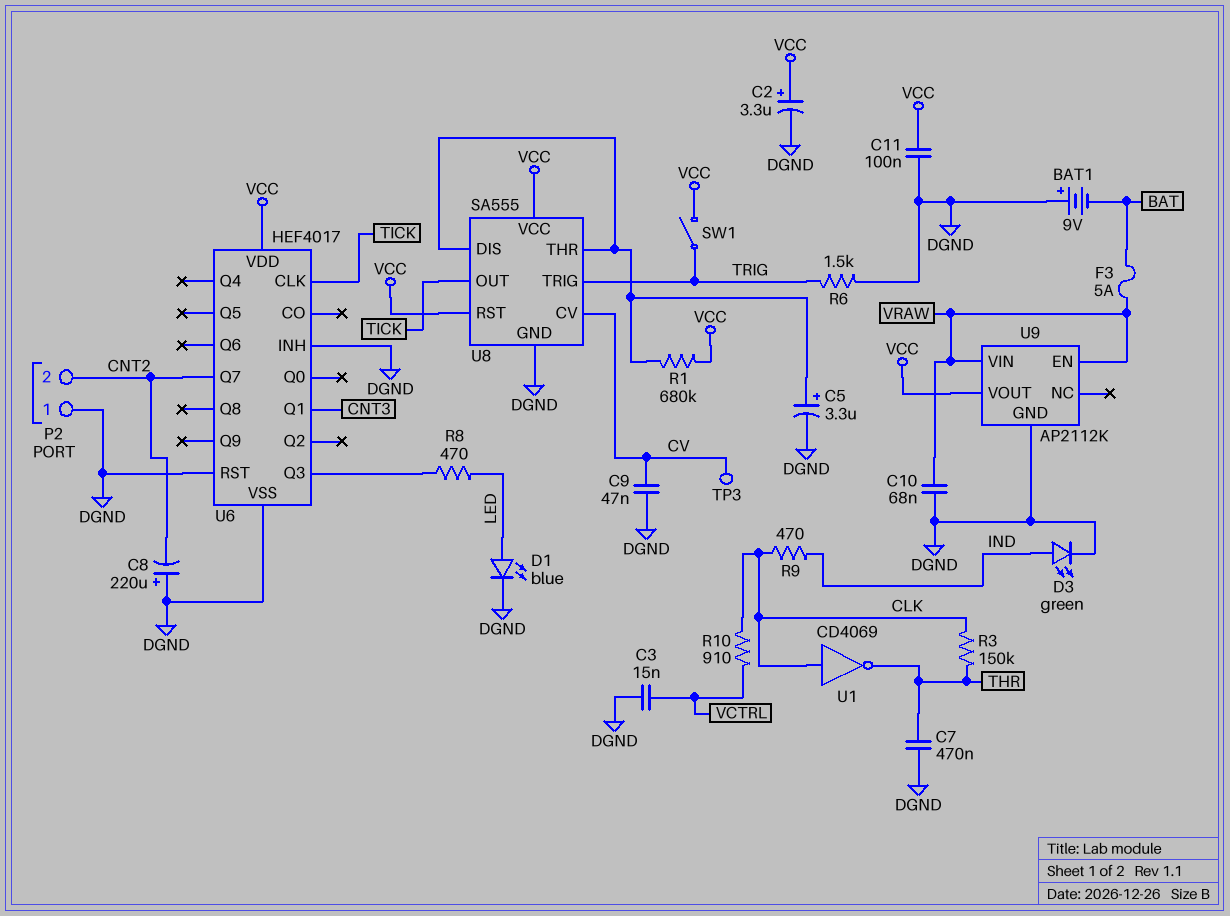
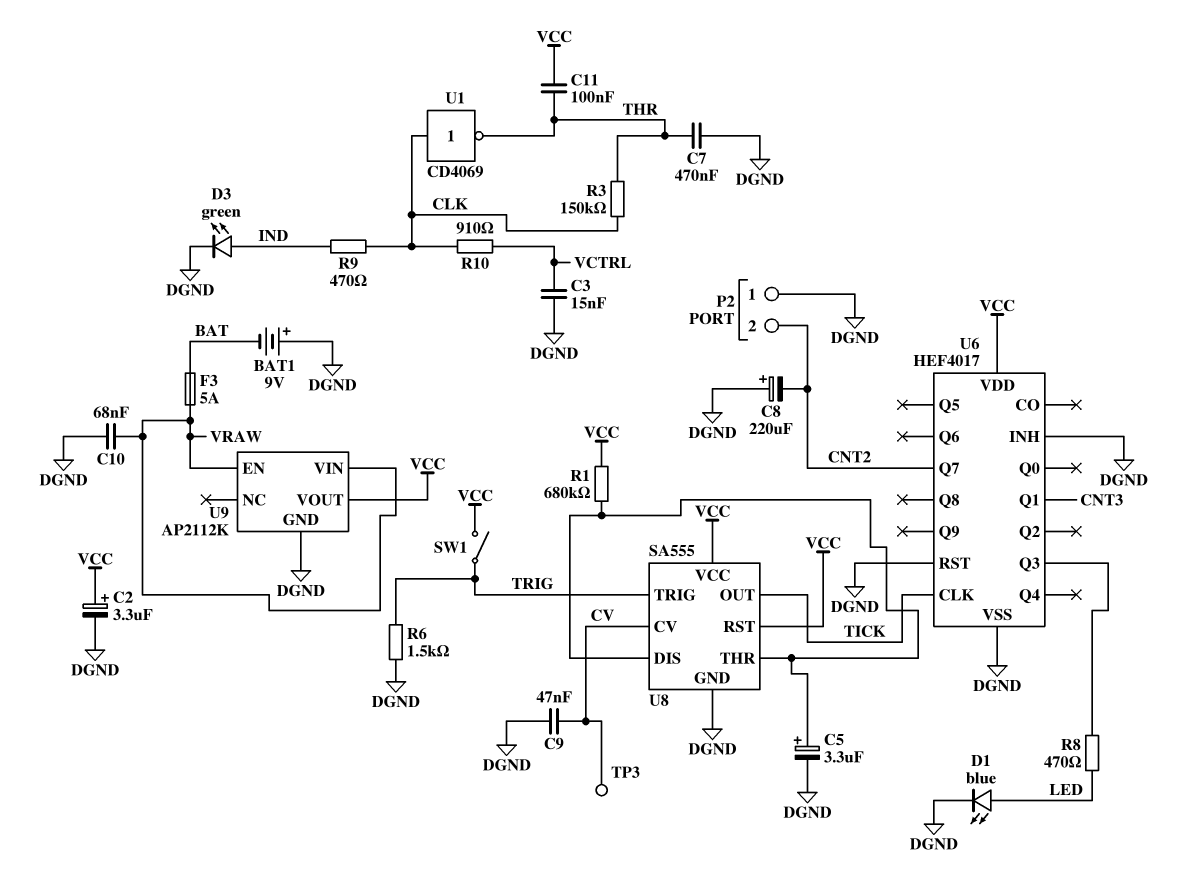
C11: 100nF (DGND, VCC) -> 100nF (THR, VCC)

